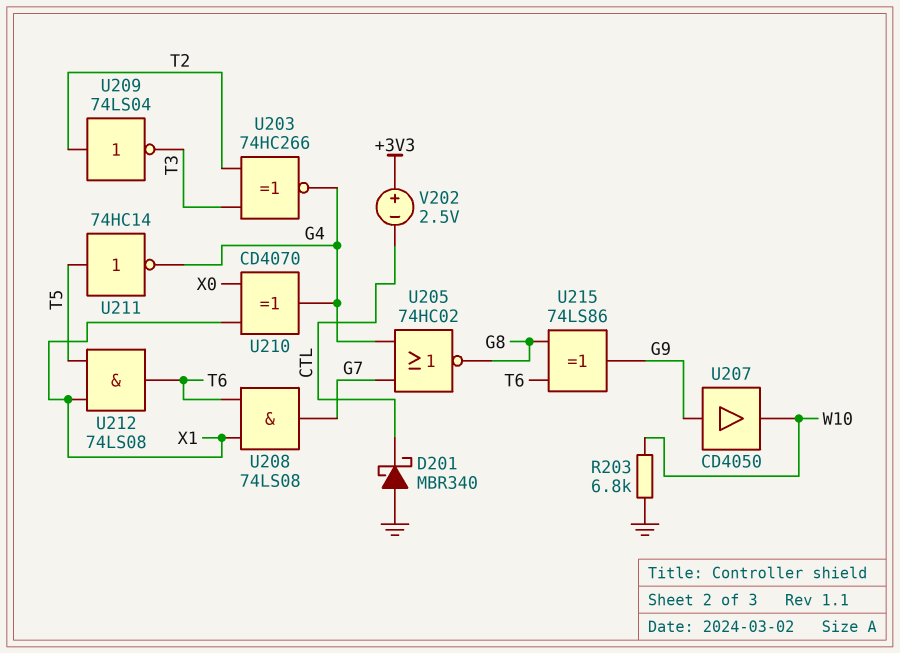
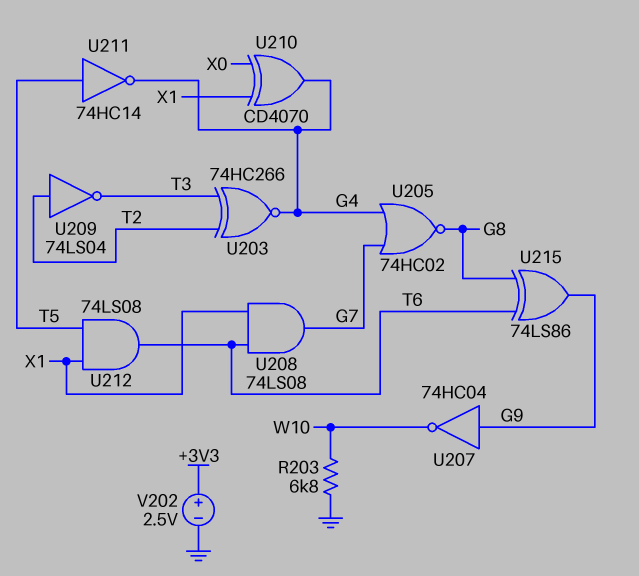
D201: schottky MBR340 (A GND, K CTL) -> none
U207: buffer CD4050 (in G9, out W10) -> NOT 74HC04 (in G9, out W10)
V202: 2.5V (plus +3V3, minus CTL) -> 2.5V (plus +3V3, minus GND)

